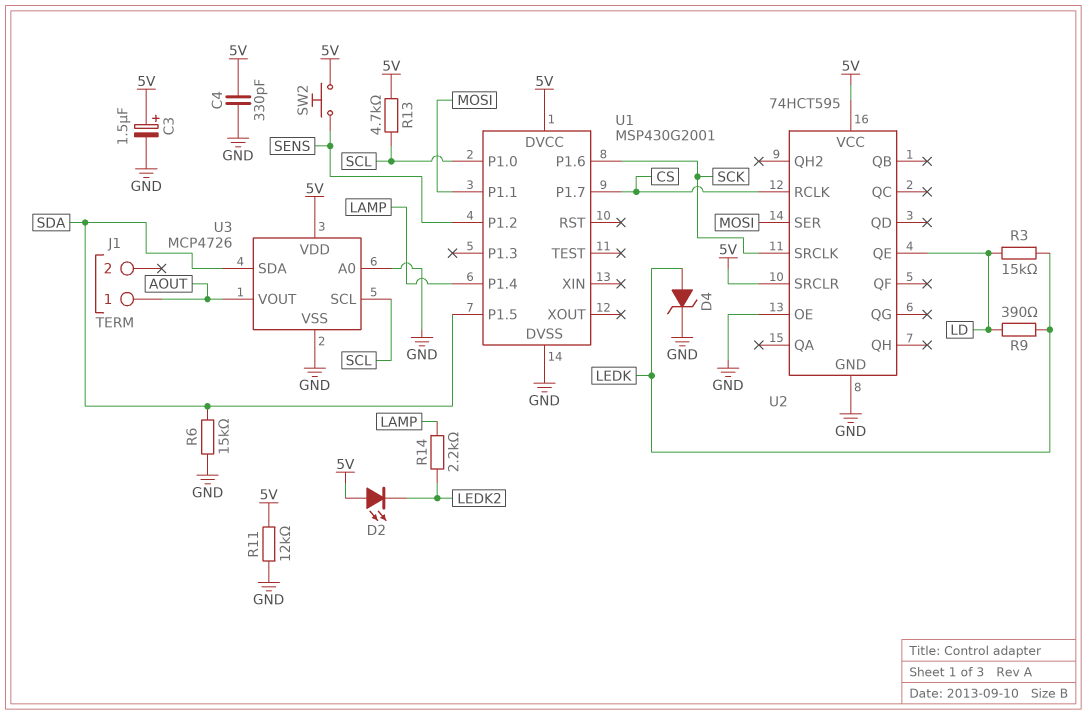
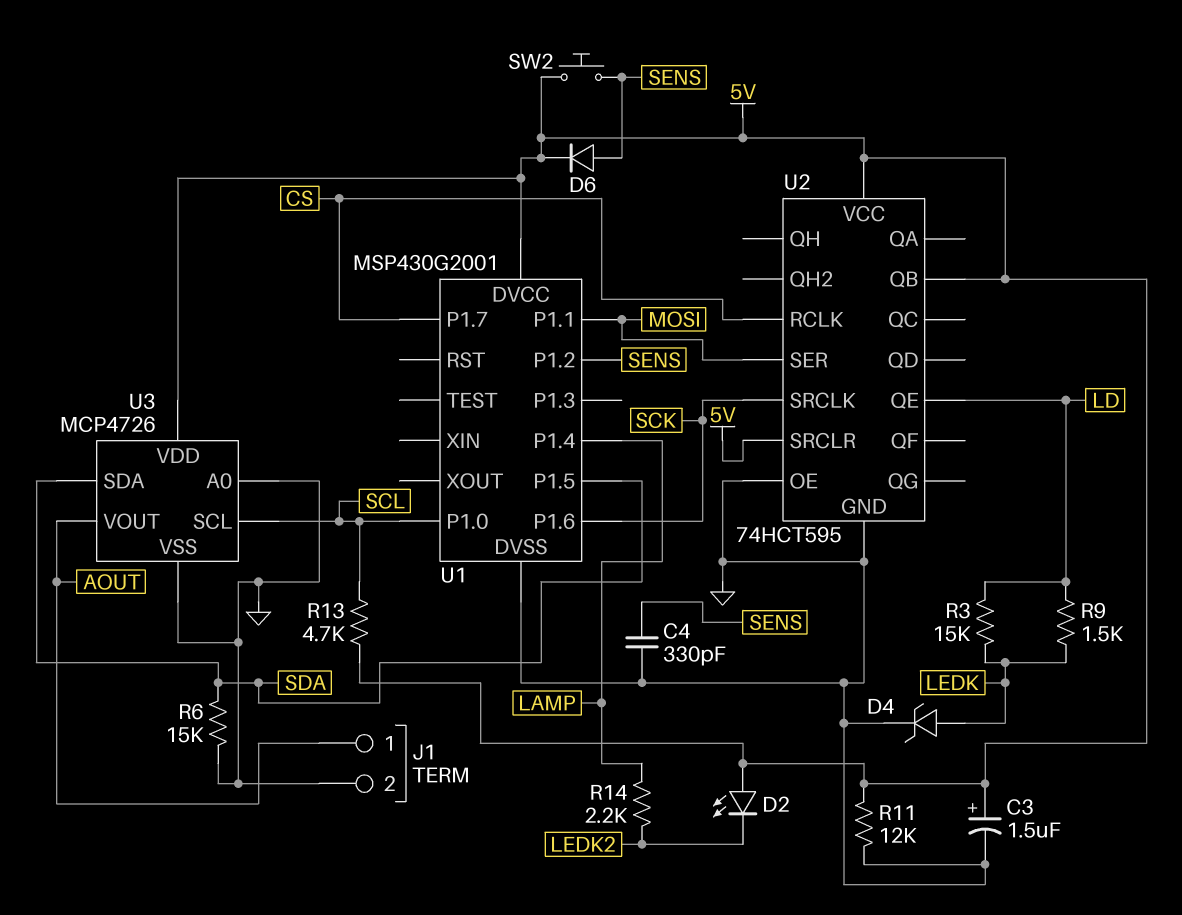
C4: 330pF (5V, GND) -> 330pF (GND, SENS)
D6: none -> diode (A SENS, K 5V)
J1 pin 2: none -> GND
R9: 390 (LD, LEDK) -> 1.5k (LD, LEDK)
U2 pin QB: none -> 5V

